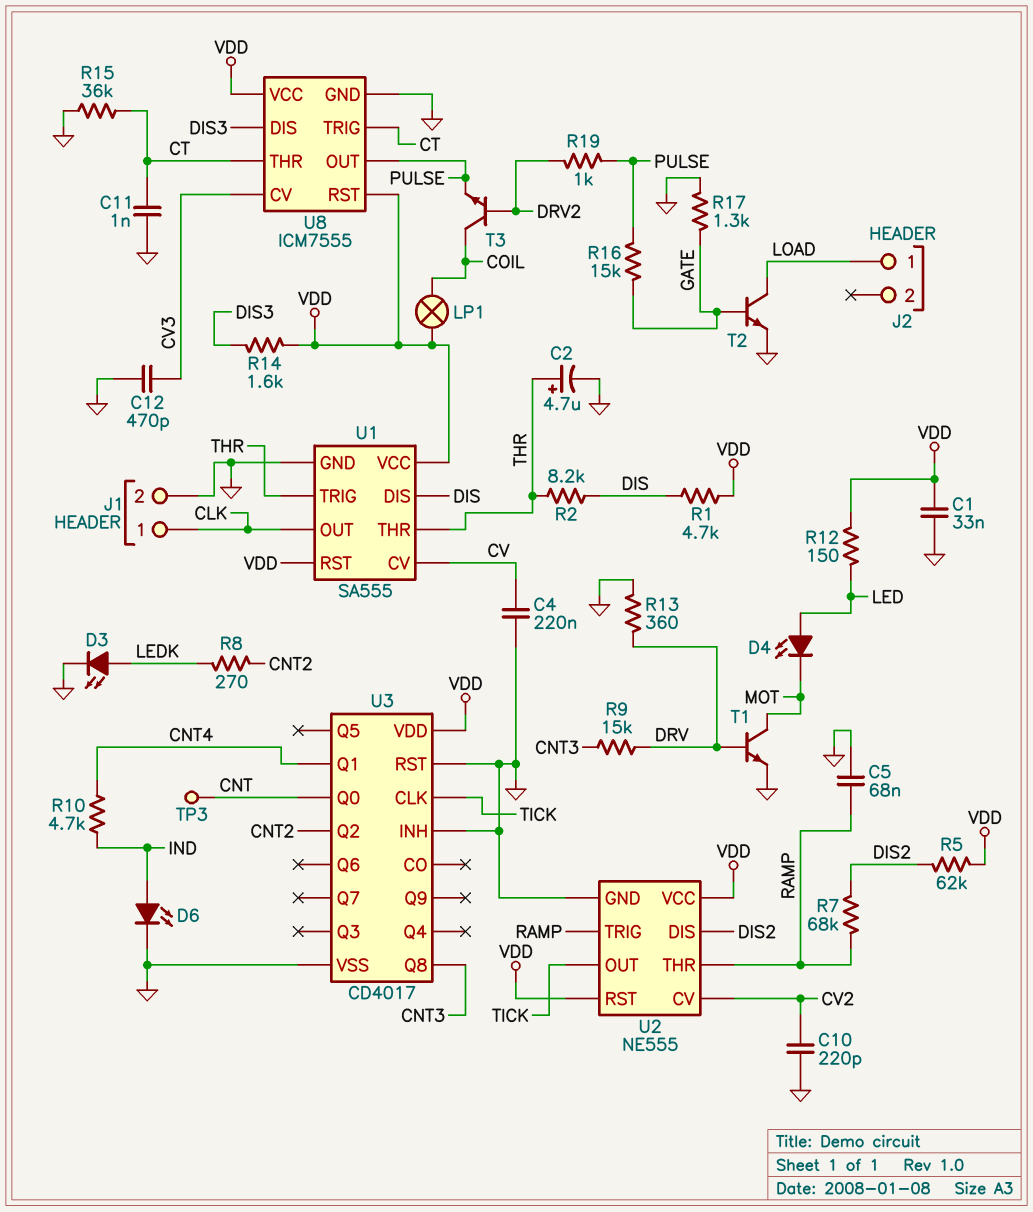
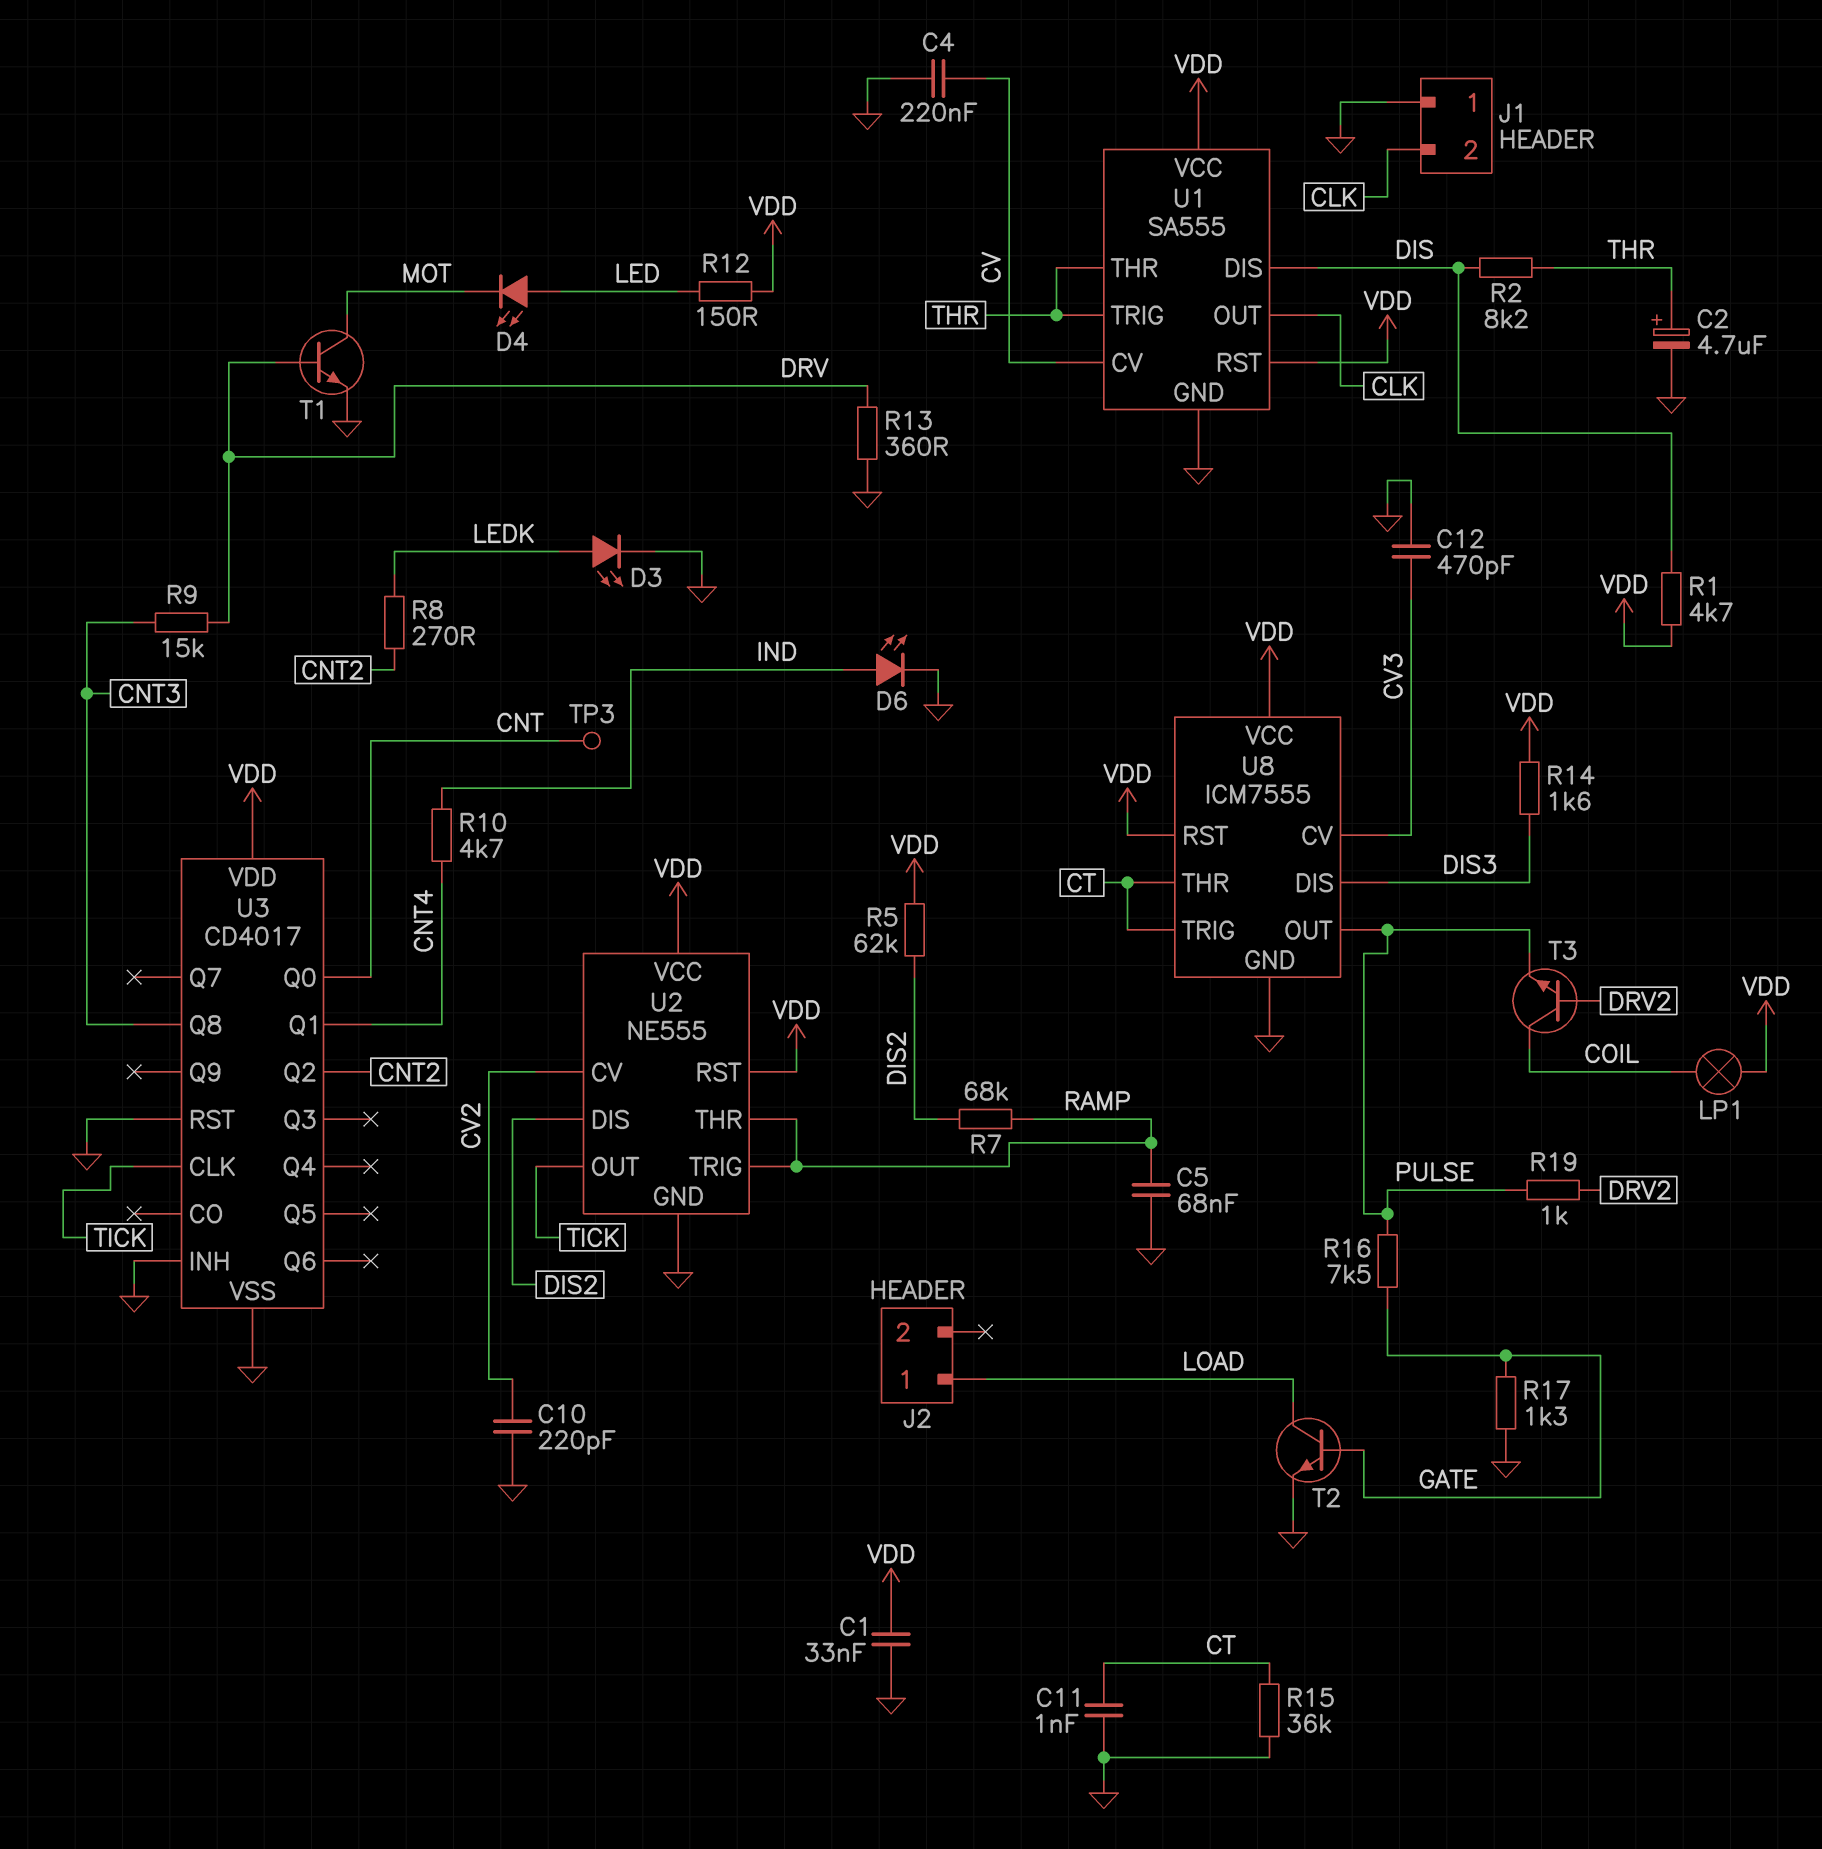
J1 pin 1: CLK -> GND
J1 pin 2: GND -> CLK
R16: 15k (GATE, PULSE) -> 7.5k (GATE, PULSE)

